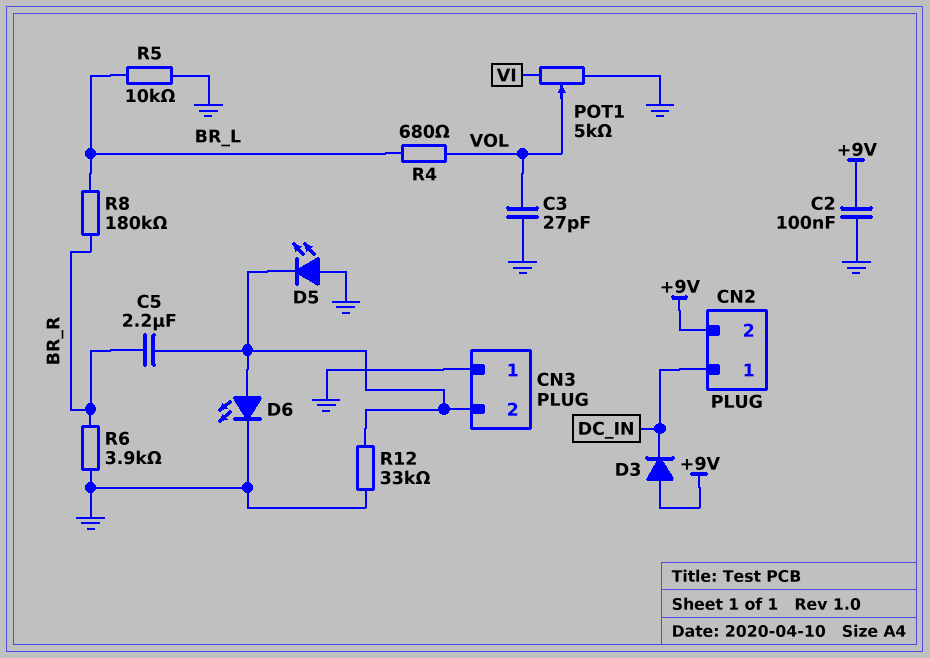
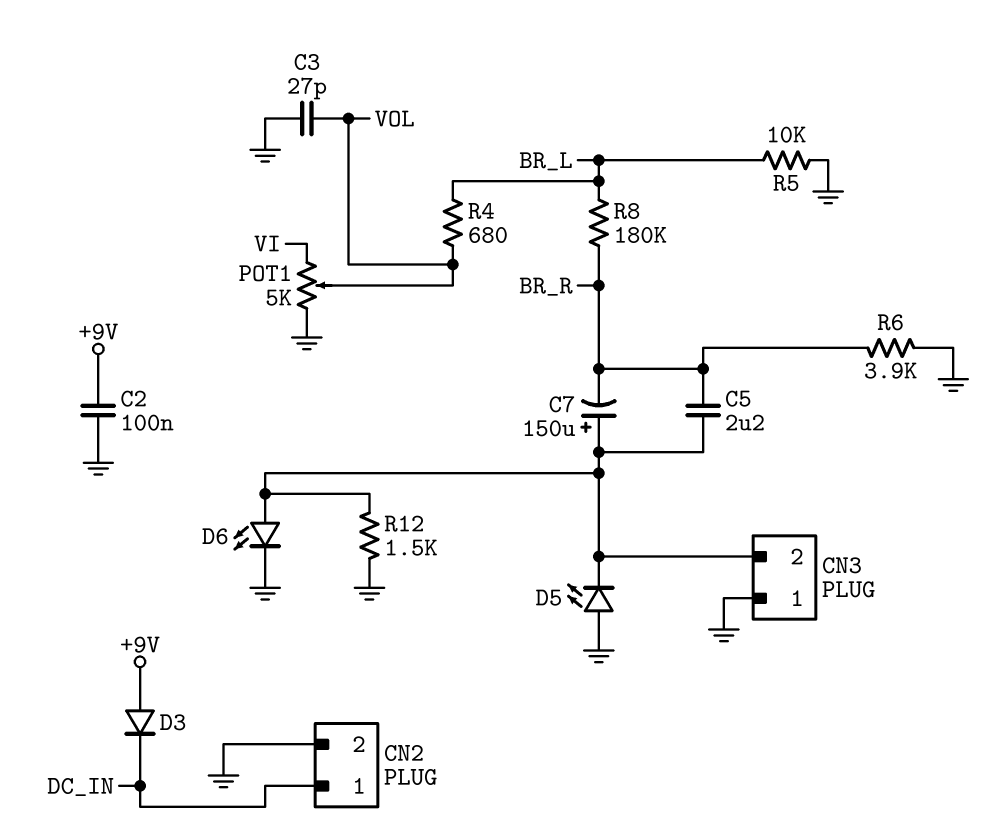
C7: none -> 150uF (plus CN3/2, minus BR_R)
CN2 pin 2: +9V -> GND
R12: 33k (CN3/2, GND) -> 1.5k (CN3/2, GND)

